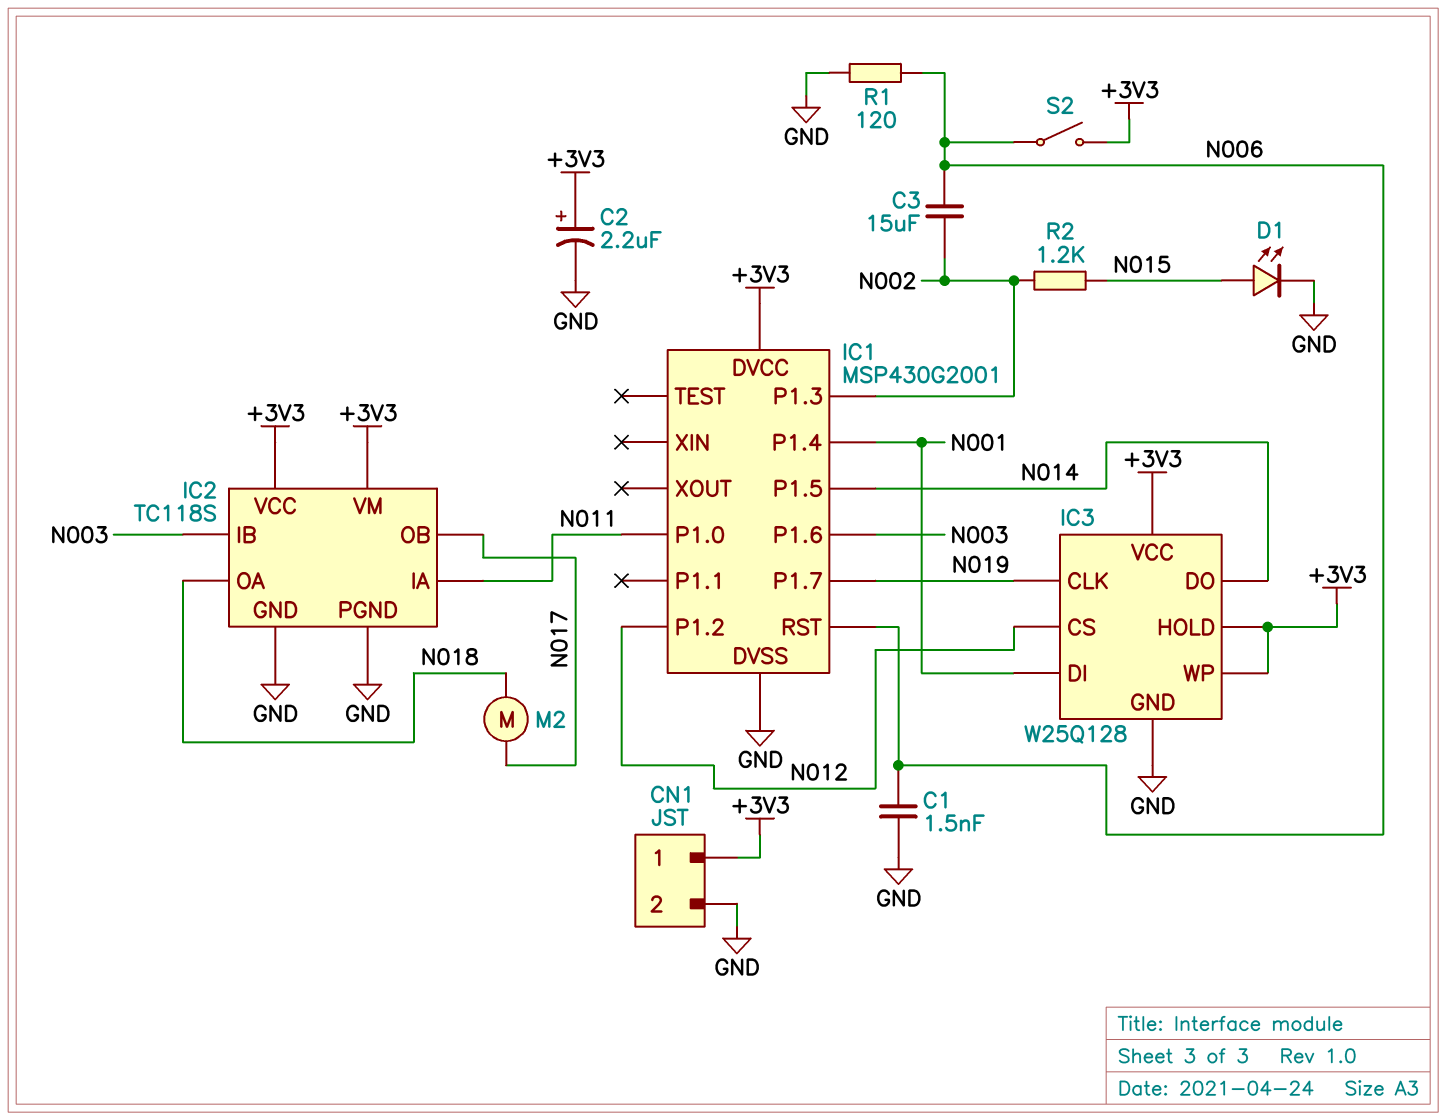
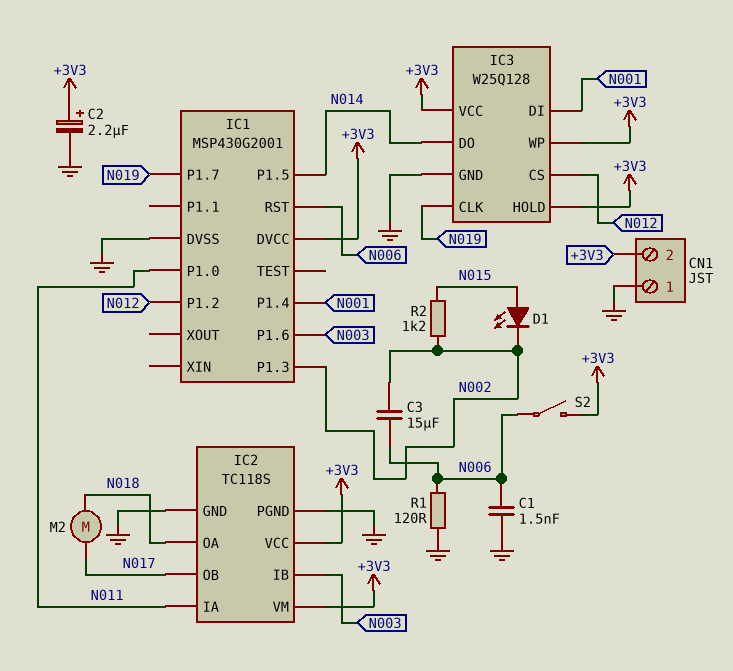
CN1 pin 1: +3V3 -> GND
CN1 pin 2: GND -> +3V3
D1: LED (A N015, K GND) -> LED (A N015, K N002)

